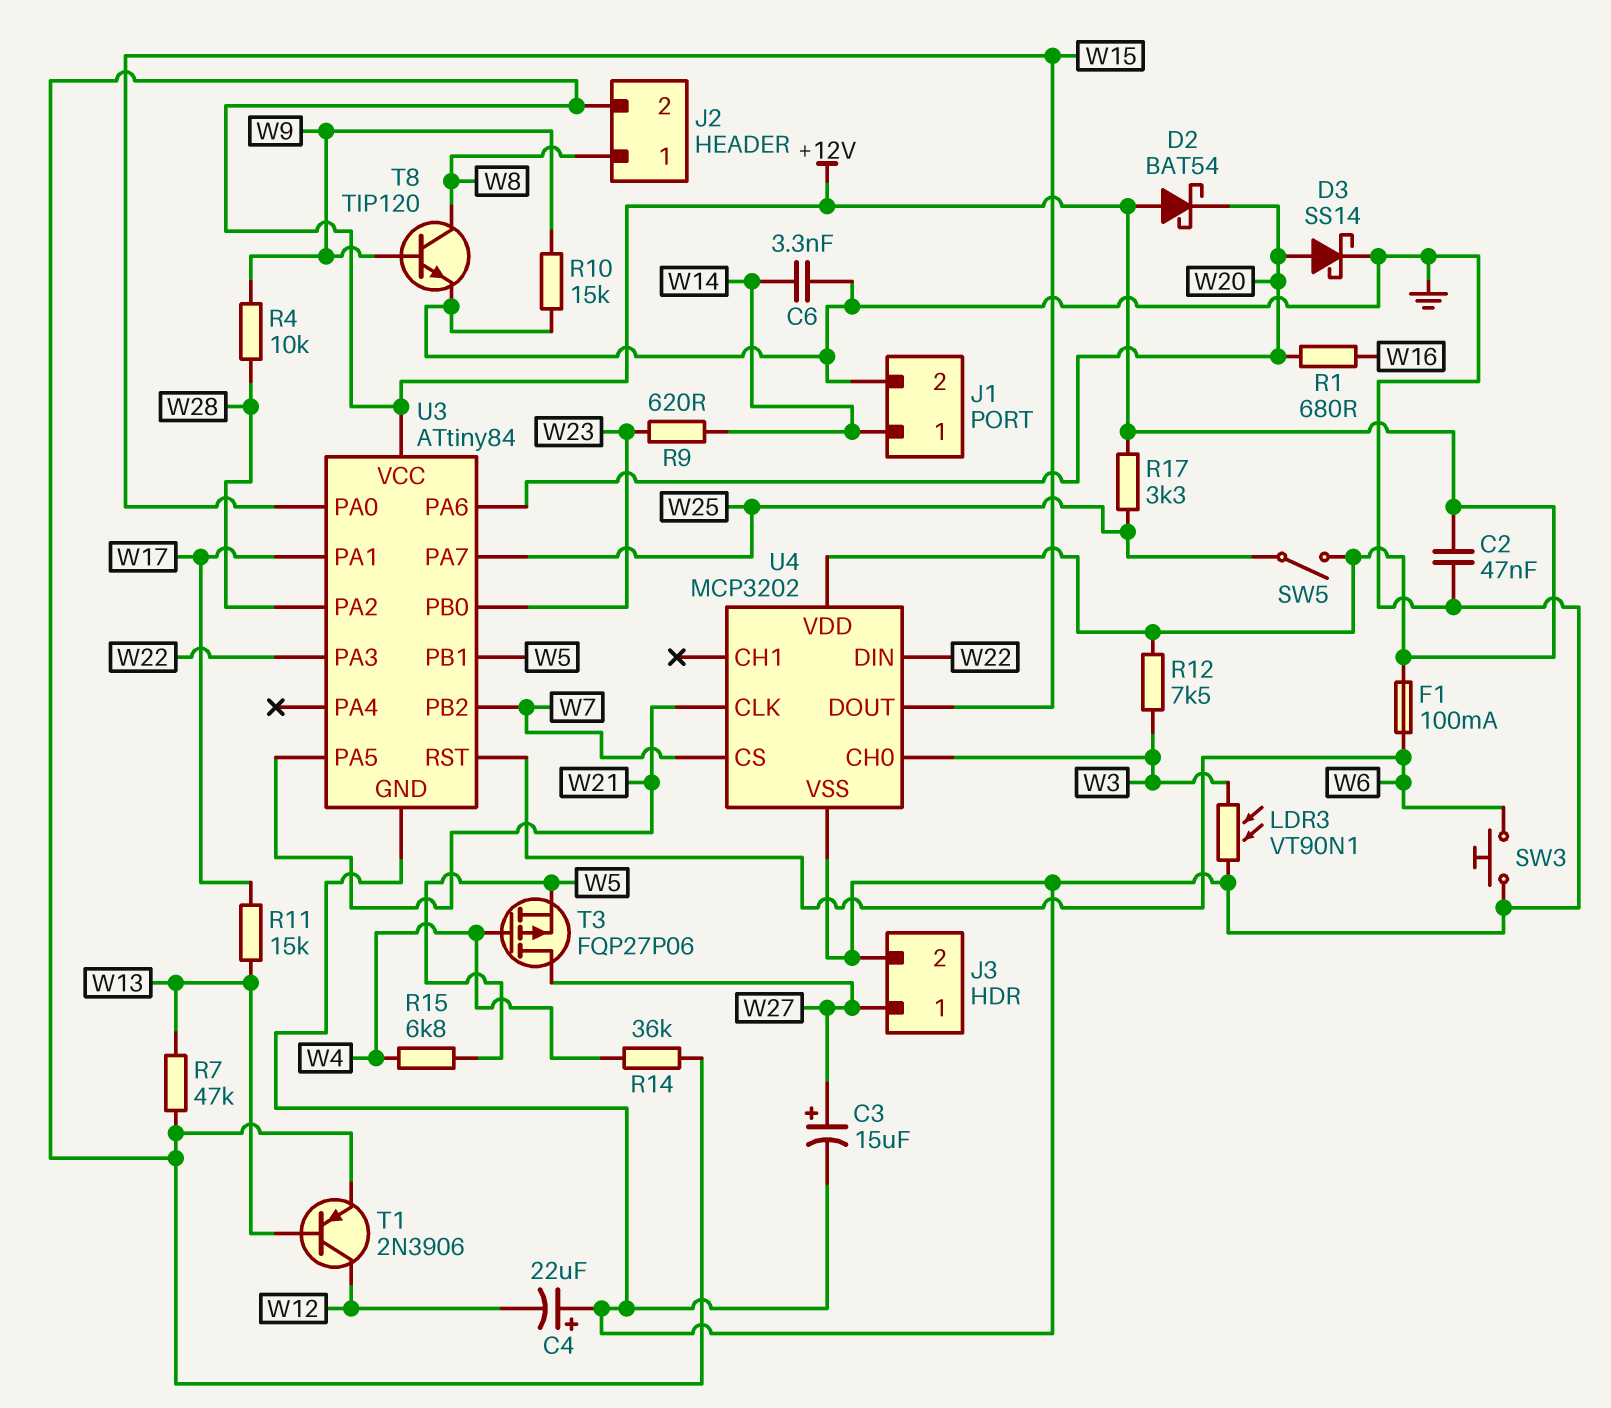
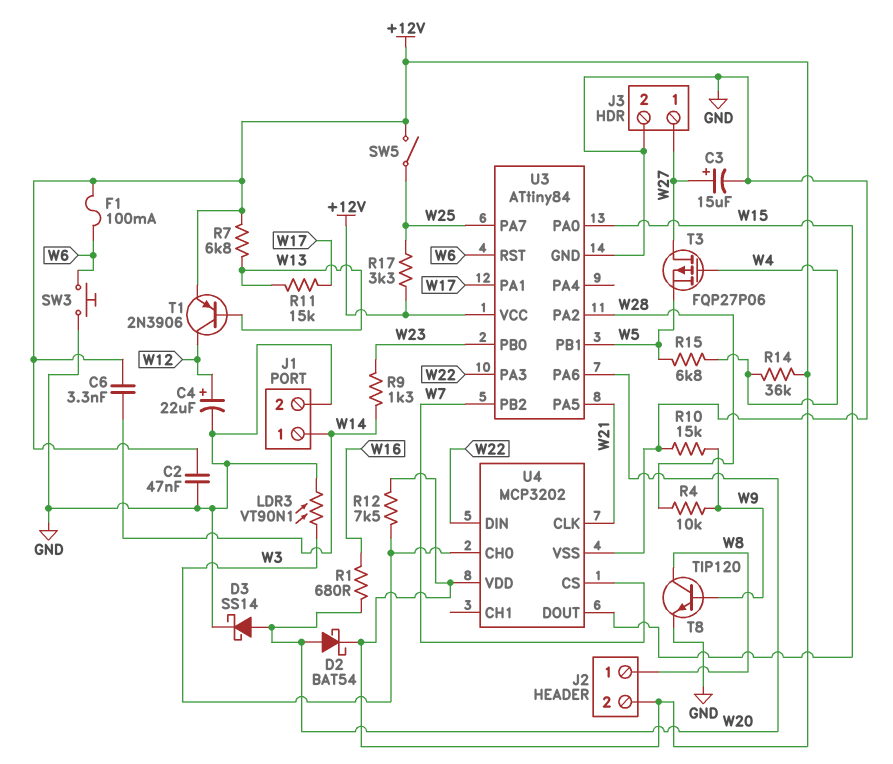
C4: 22uF (plus GND, minus W12) -> 22uF (plus W12, minus GND)
C6: 3.3nF (GND, W14) -> 3.3nF (+12V, W14)
D2: schottky BAT54 (A +12V, K W20) -> schottky BAT54 (A W20, K +12V)
R7: 47k (+12V, W13) -> 6.8k (+12V, W13)
R9: 620 (W14, W23) -> 1.3k (W14, W23)

